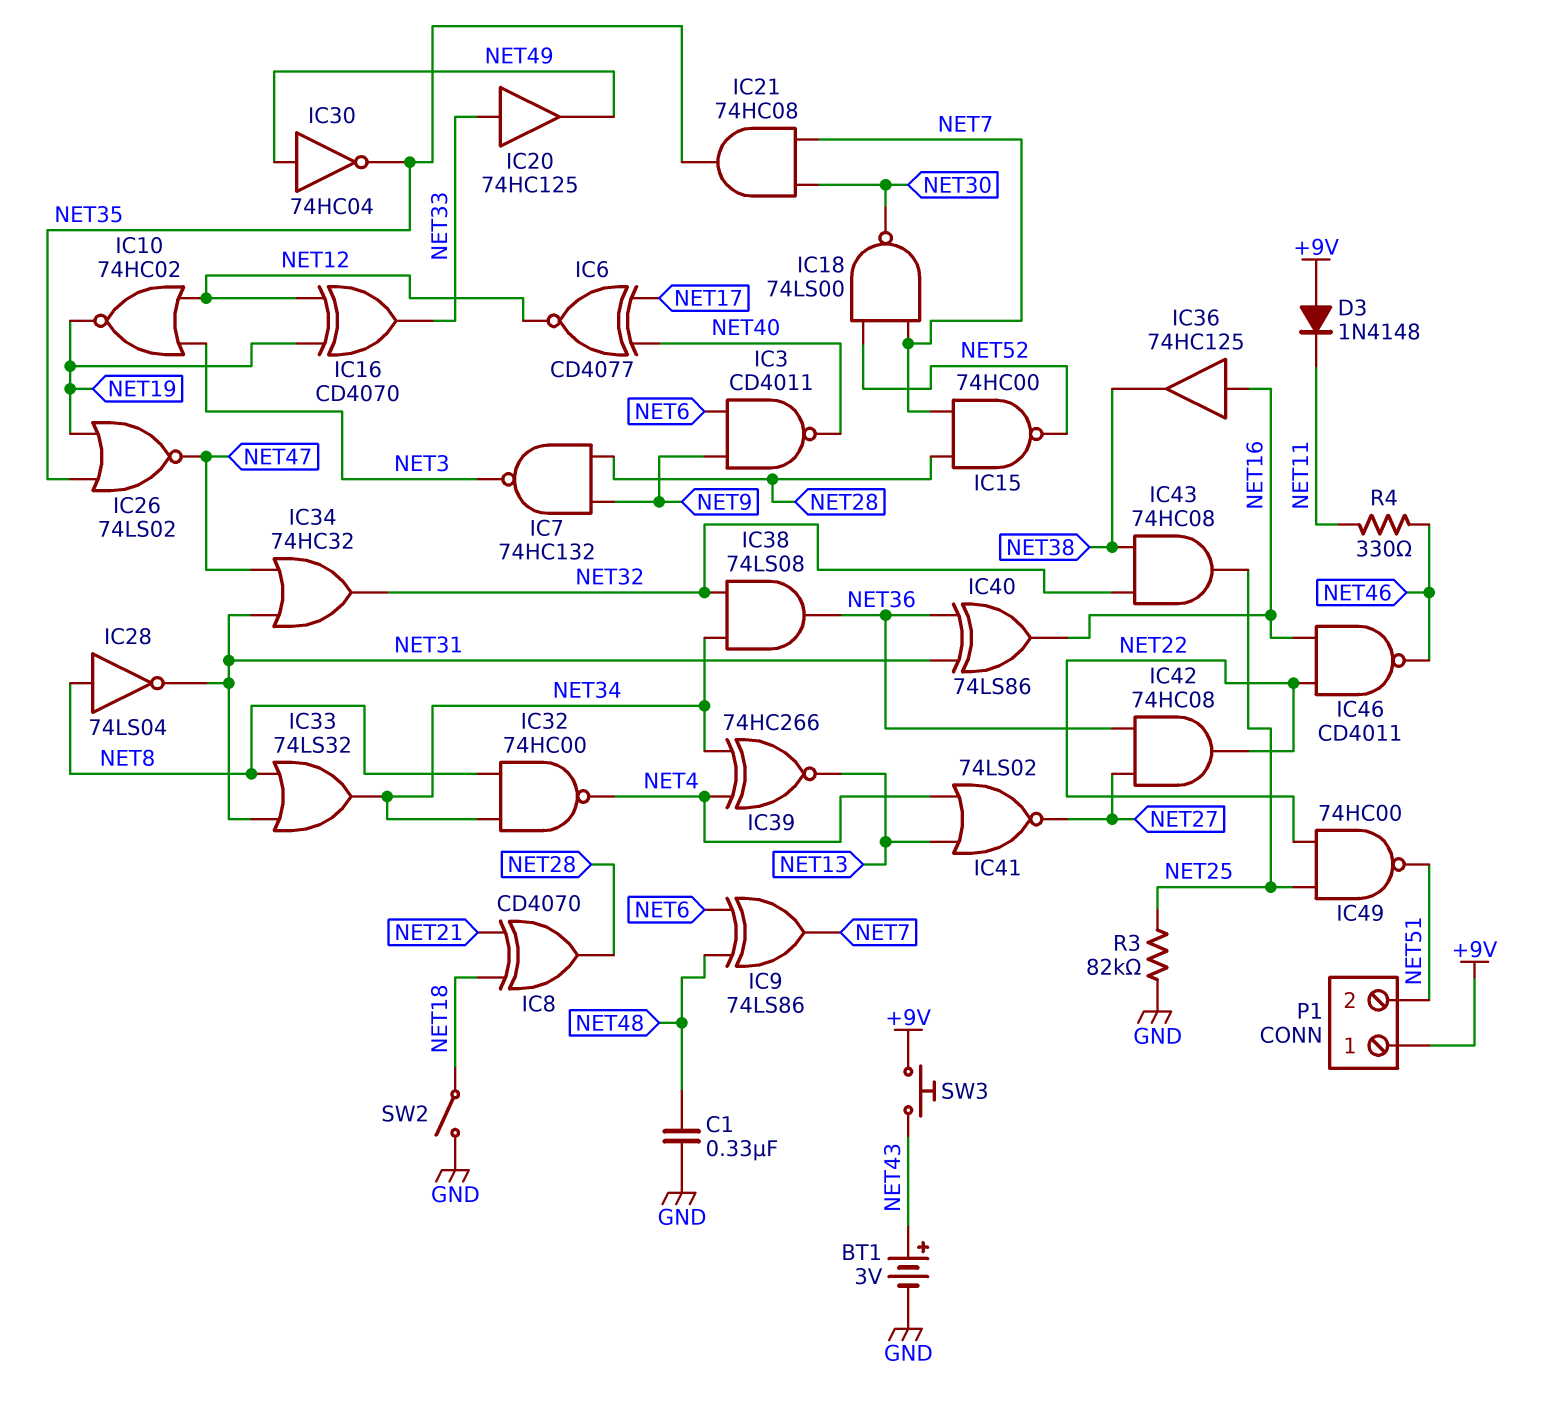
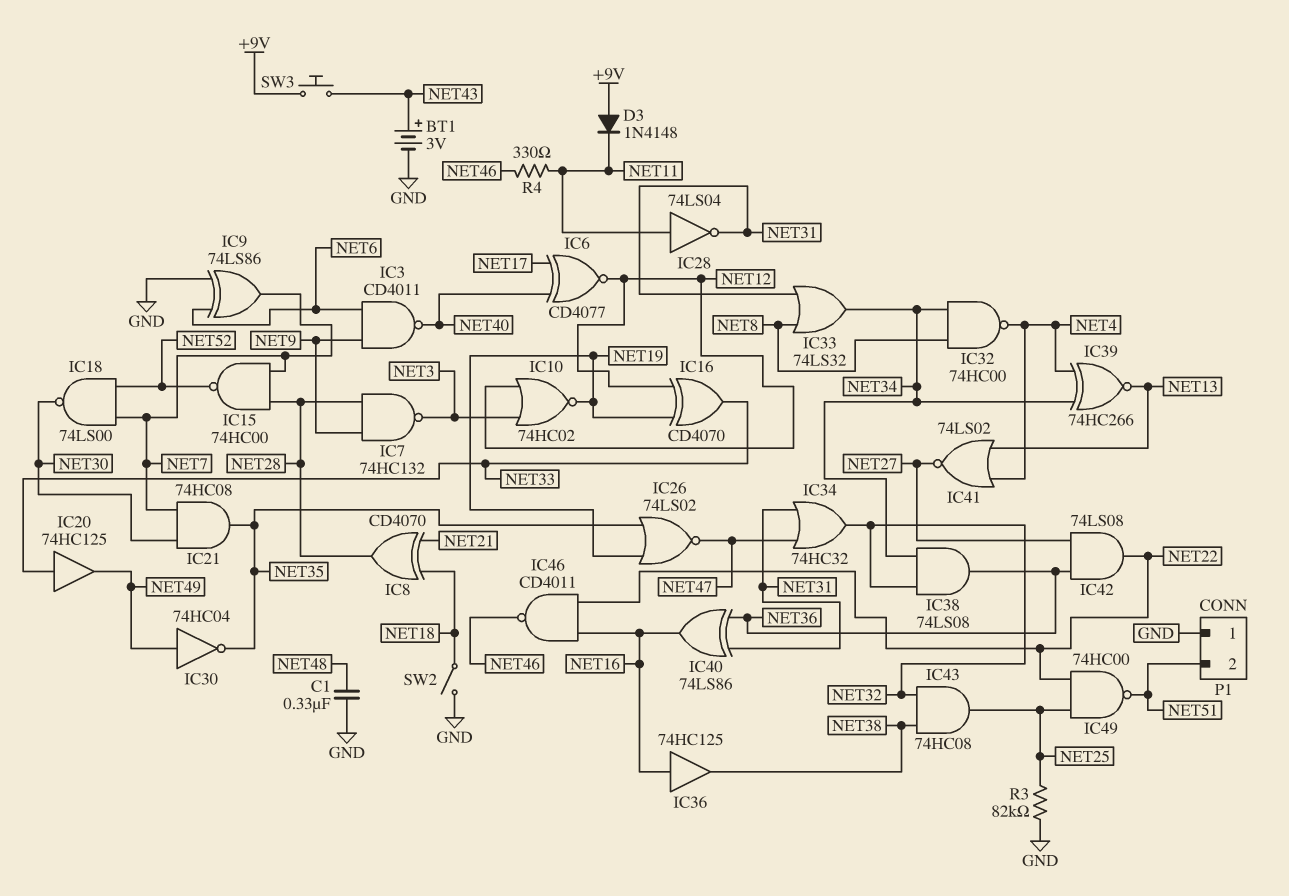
IC9: XOR 74LS86 (in NET6, in NET48, out NET7) -> XOR 74LS86 (in GND, in NET6, out NET7)
IC28: NOT 74LS04 (in NET8, out NET31) -> NOT 74LS04 (in NET11, out NET31)
IC42: AND 74HC08 (in NET27, in NET36, out NET22) -> AND 74LS08 (in NET27, in NET36, out NET22)
P1 pin 1: +9V -> GND

